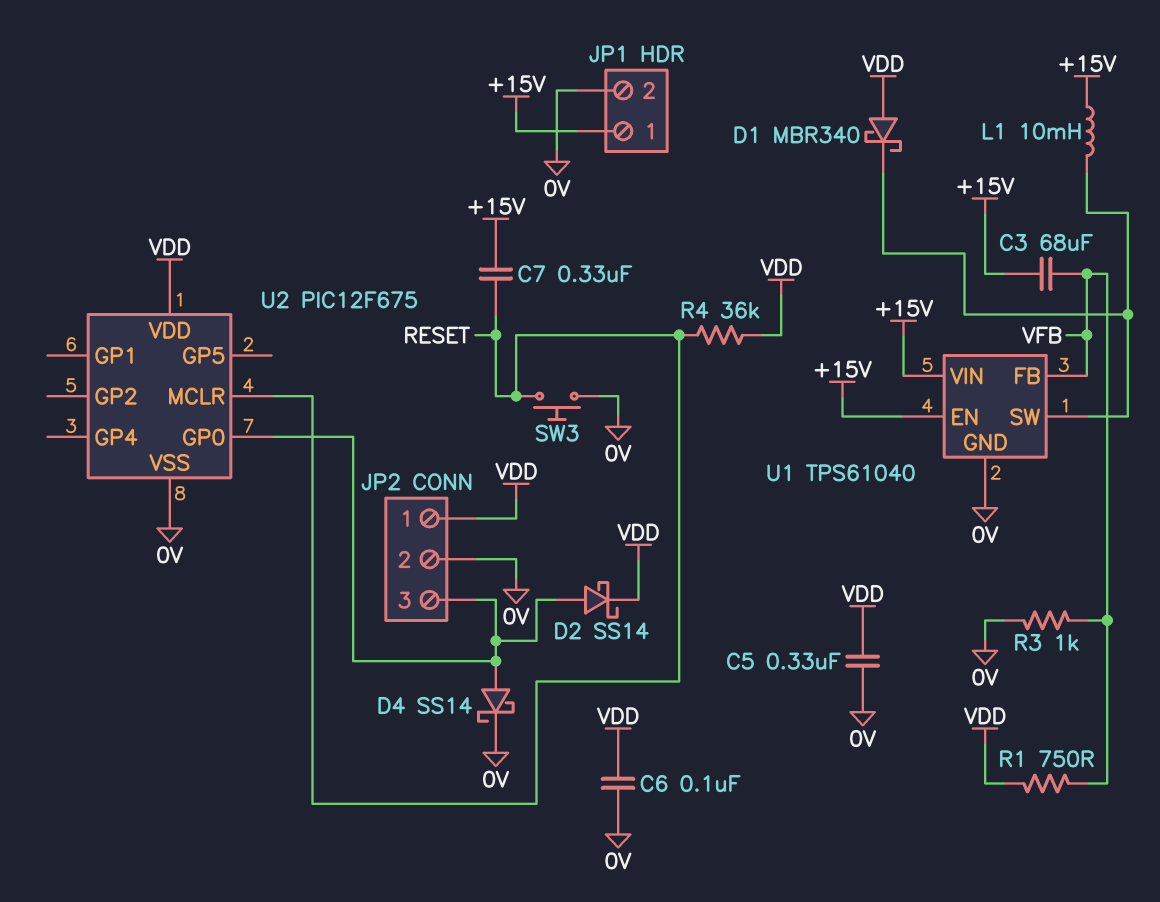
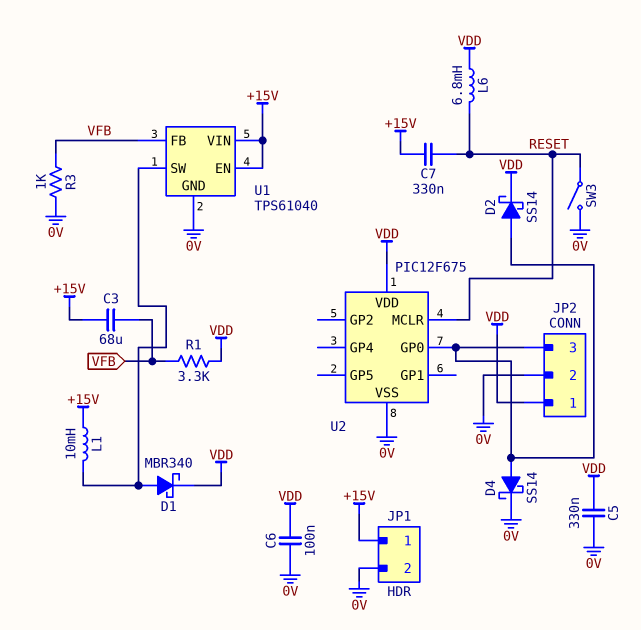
D1: schottky MBR340 (A VDD, K U1/SW) -> schottky MBR340 (A U1/SW, K VDD)
L6: none -> 6.8mH (RESET, VDD)
R1: 750 (VDD, VFB) -> 3.3k (VDD, VFB)
R4: 36k (RESET, VDD) -> none
SW3: button (0V, RESET) -> switch (0V, RESET)

